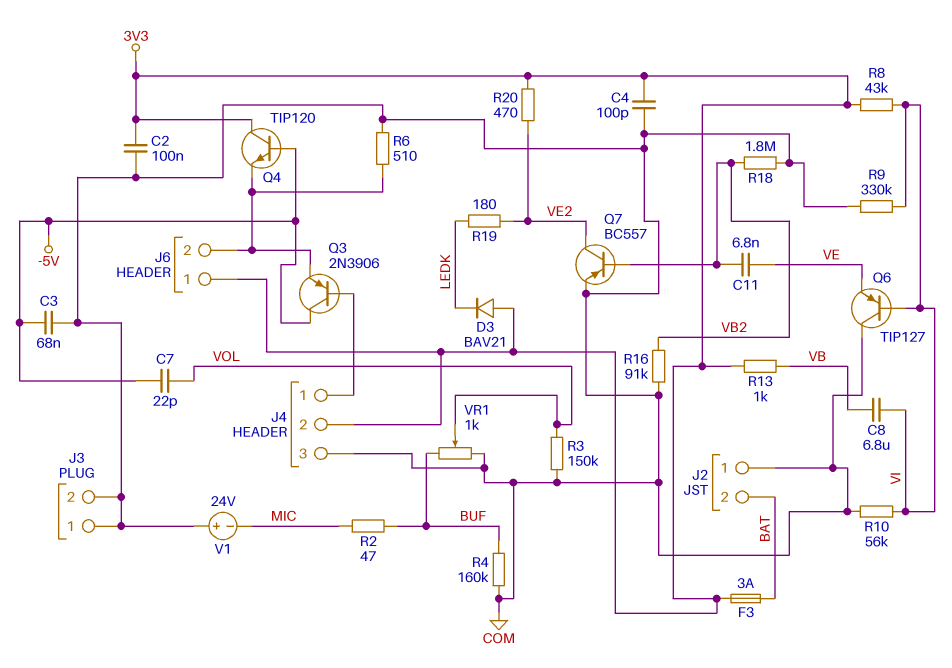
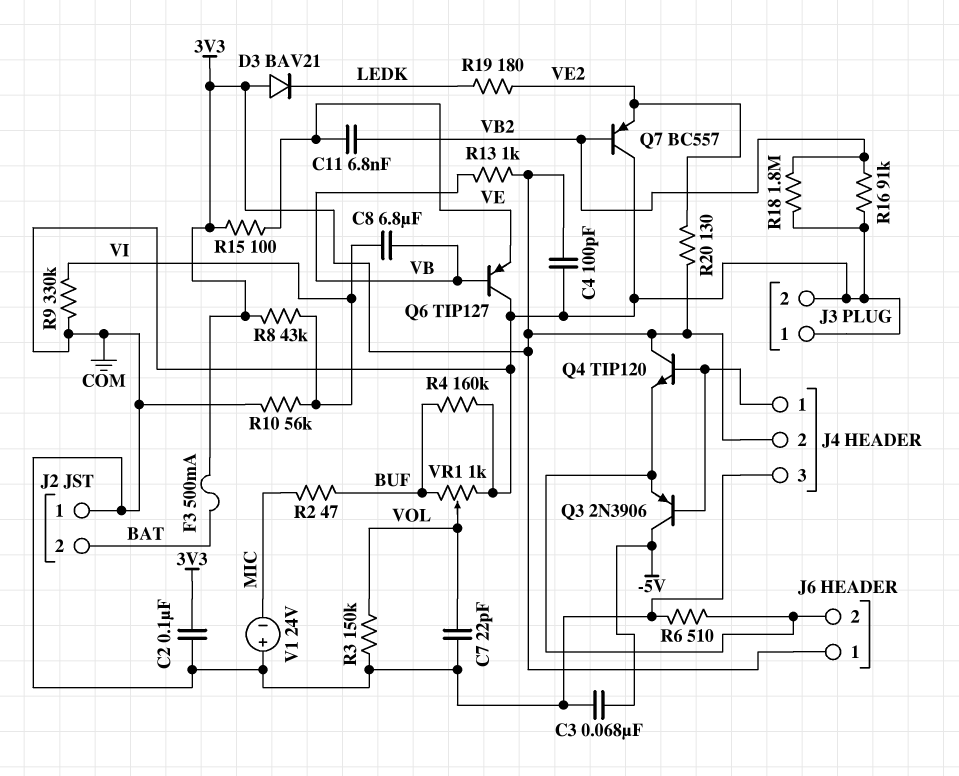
C7: 22pF (-5V, VOL) -> 22pF (COM, VOL)
F3: 3A (3V3, BAT) -> 500mA (3V3, BAT)
Q4: NPN TIP120 (B -5V, C 3V3, E J6/2) -> NPN TIP120 (B J4/1, C 3V3, E J6/2)
Q6: PNP TIP127 (B VI, C COM, E VE) -> PNP TIP127 (B VB, C COM, E VE)
Q7: PNP BC557 (B VB2, C VE2, E COM) -> PNP BC557 (B VB2, C COM, E VE2)
R15: none -> 100 (3V3, VE)
R20: 470 (3V3, VE2) -> 130 (3V3, VE2)

